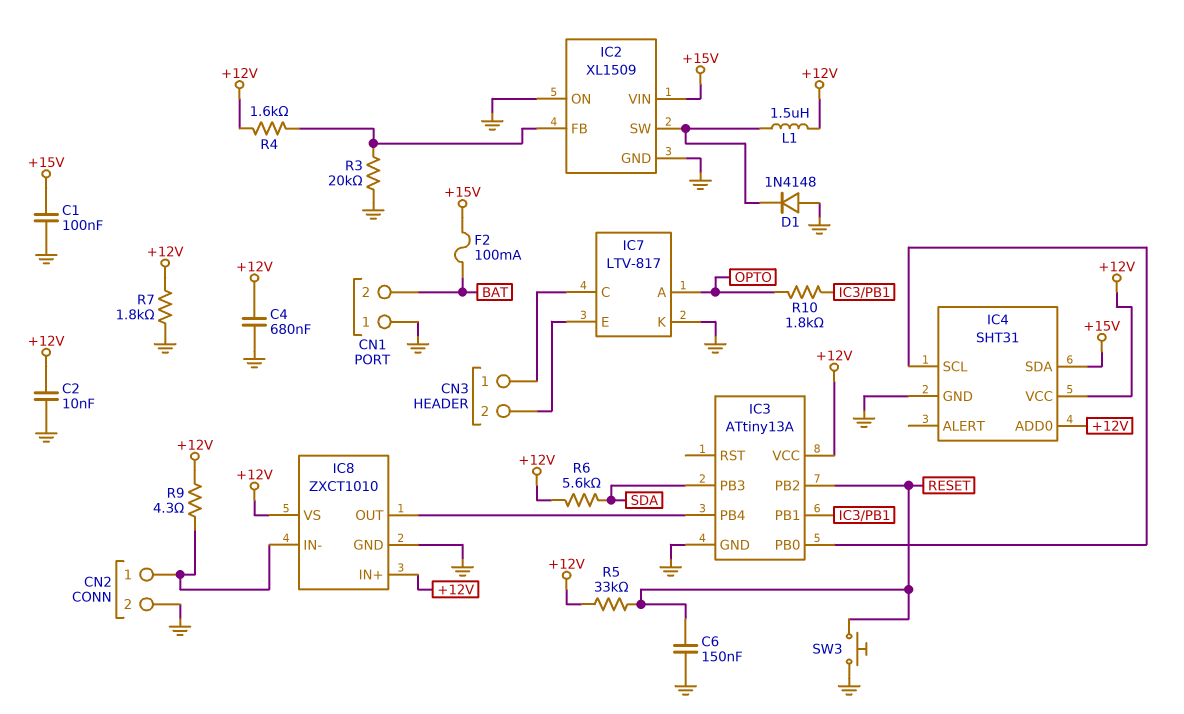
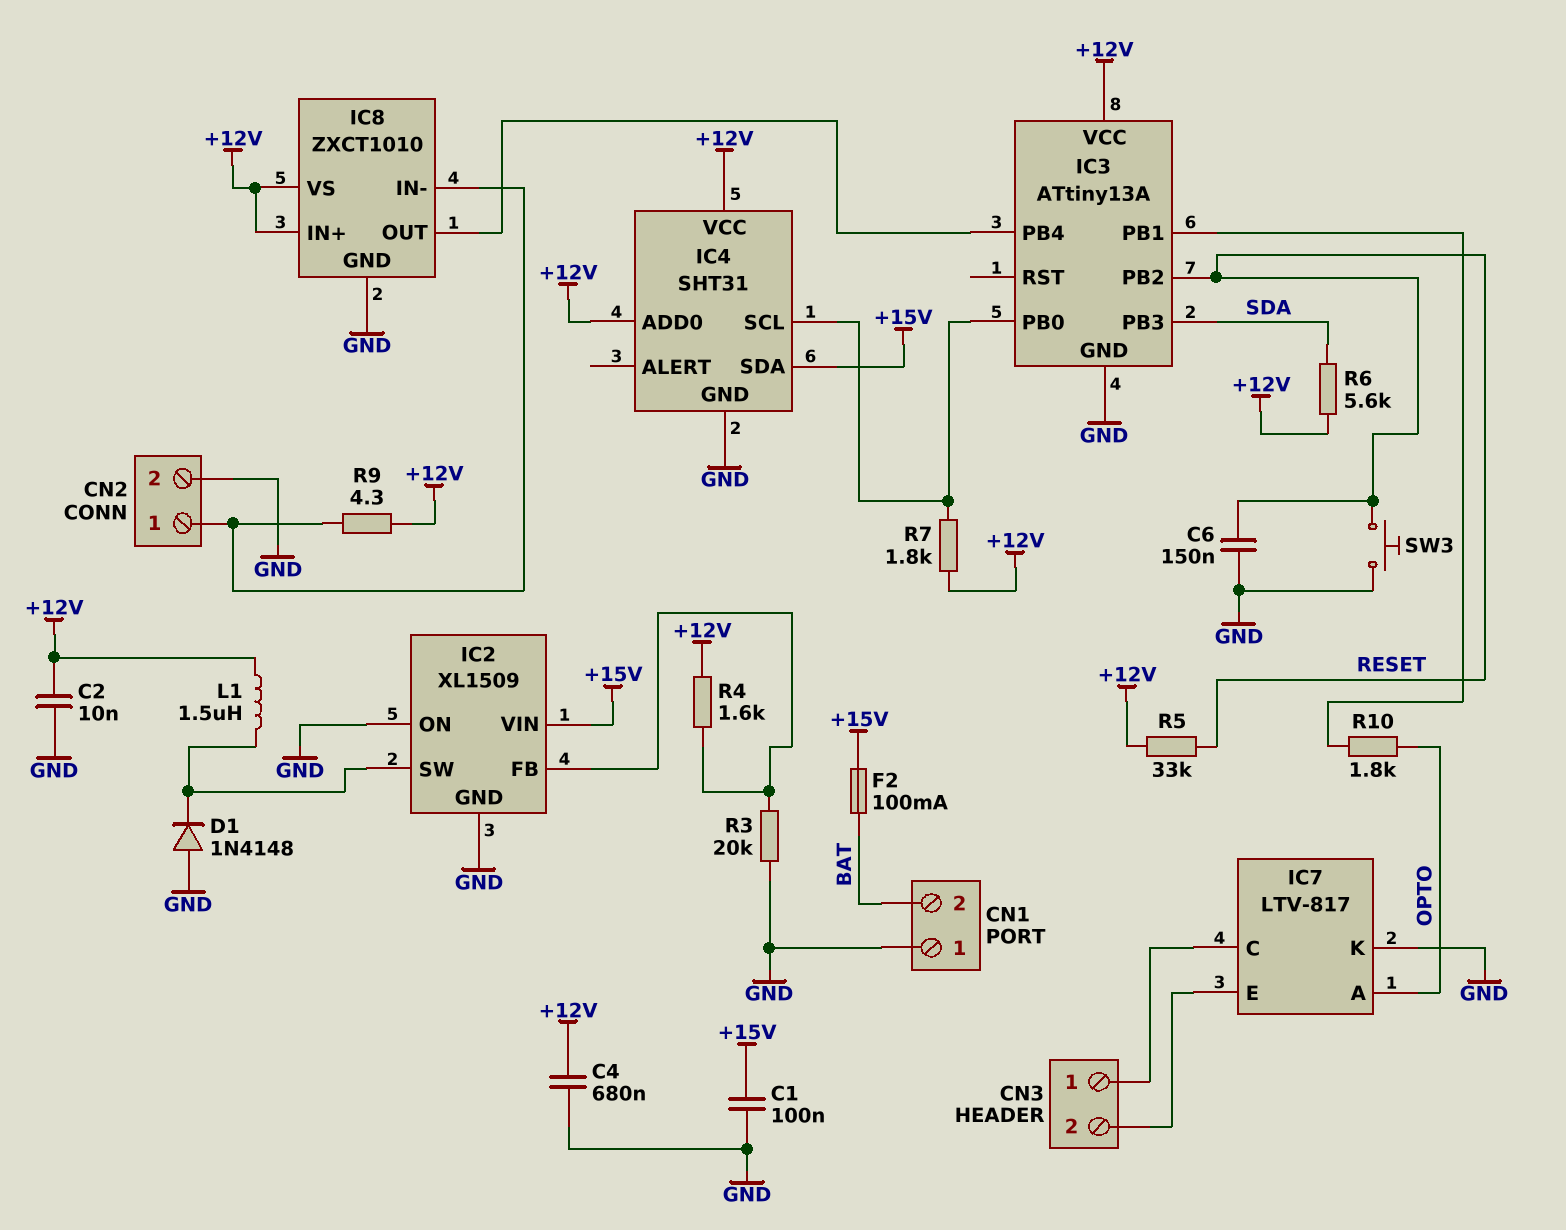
R7: 1.8k (+12V, GND) -> 1.8k (+12V, IC3/PB0)

